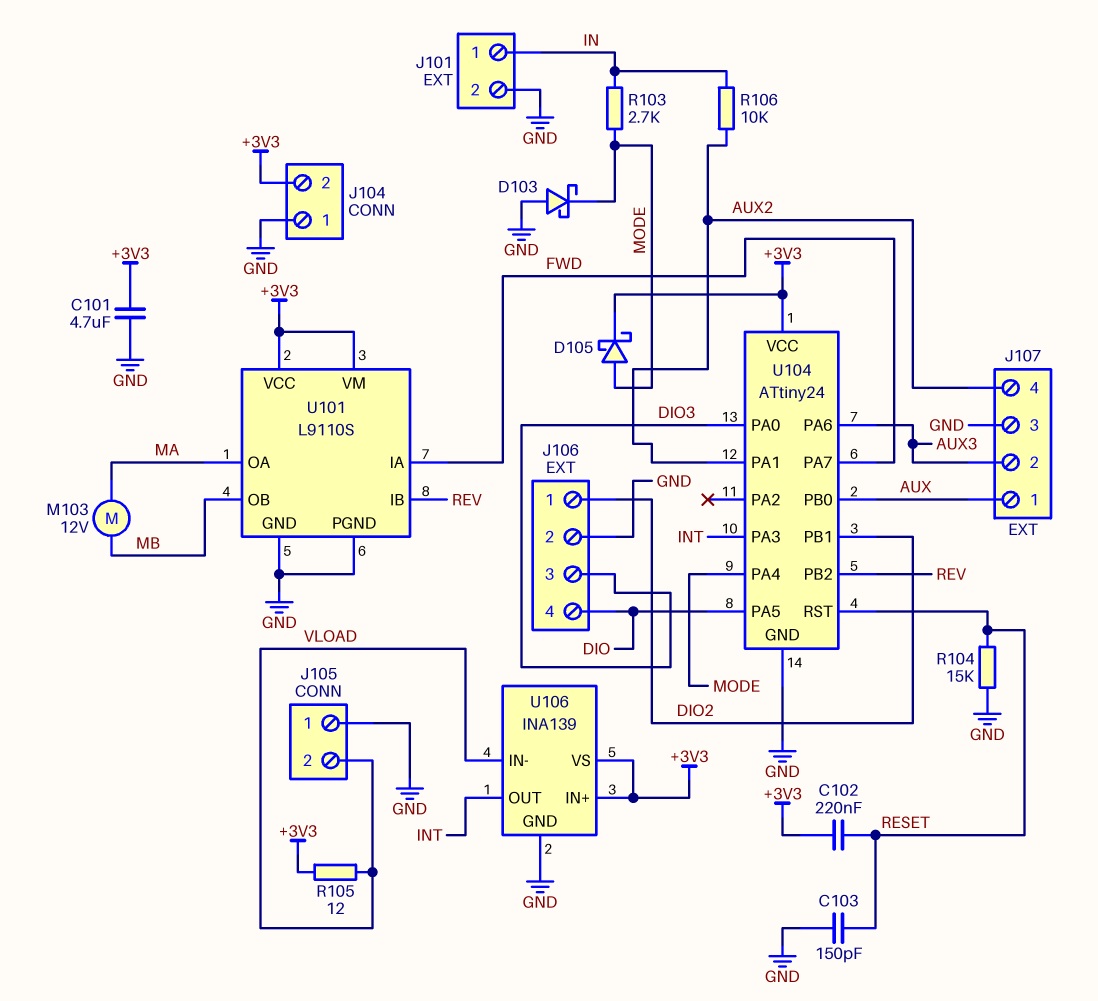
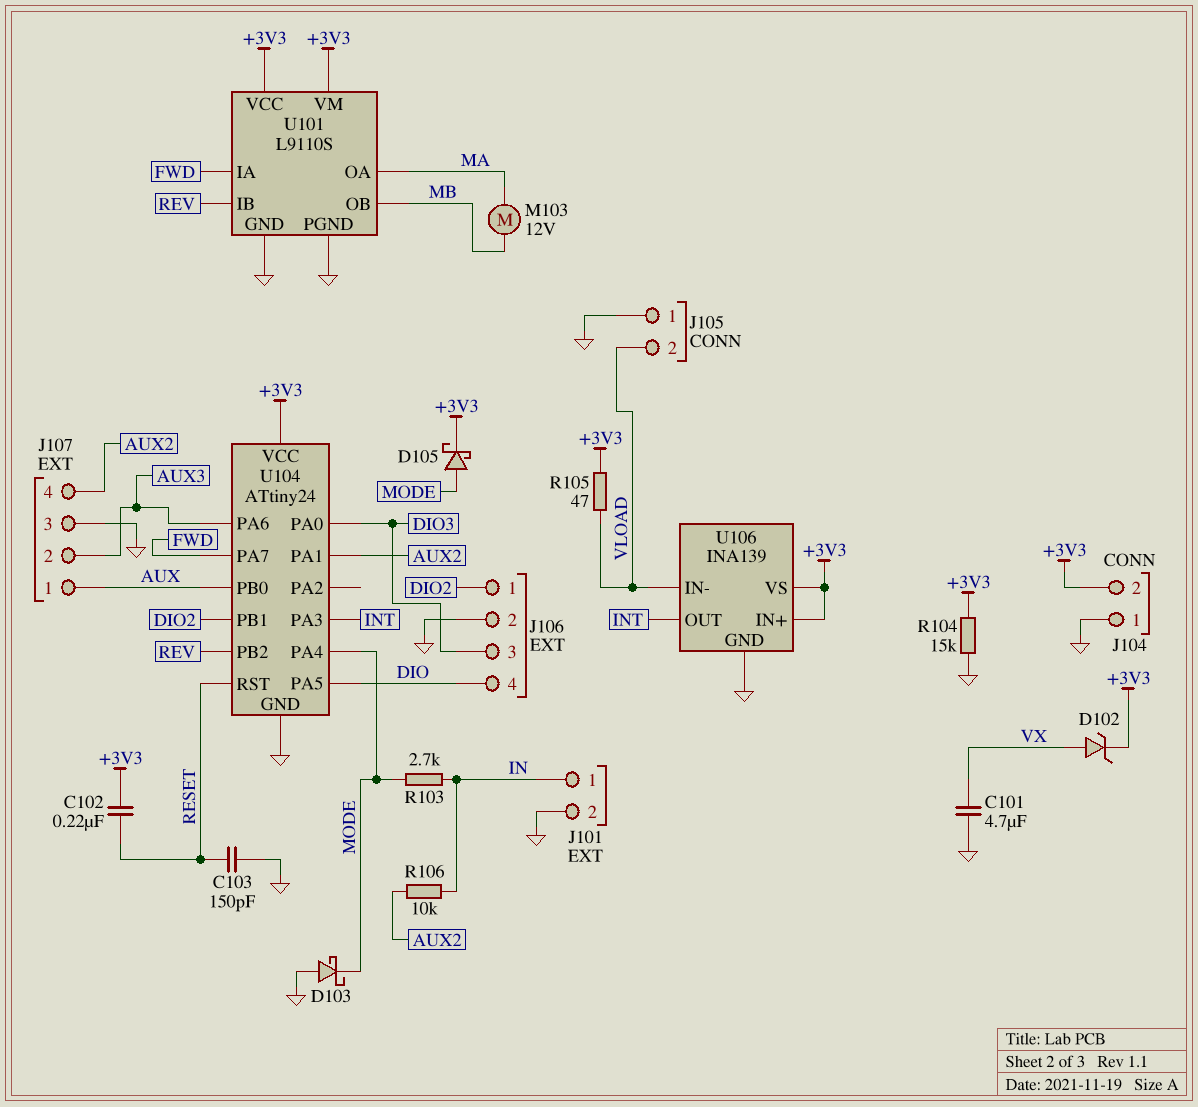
C101: 4.7uF (+3V3, GND) -> 4.7uF (GND, VX)
D102: none -> zener (A VX, K +3V3)
R104: 15k (GND, RESET) -> 15k (+3V3, GND)
R105: 12 (+3V3, VLOAD) -> 47 (+3V3, VLOAD)

